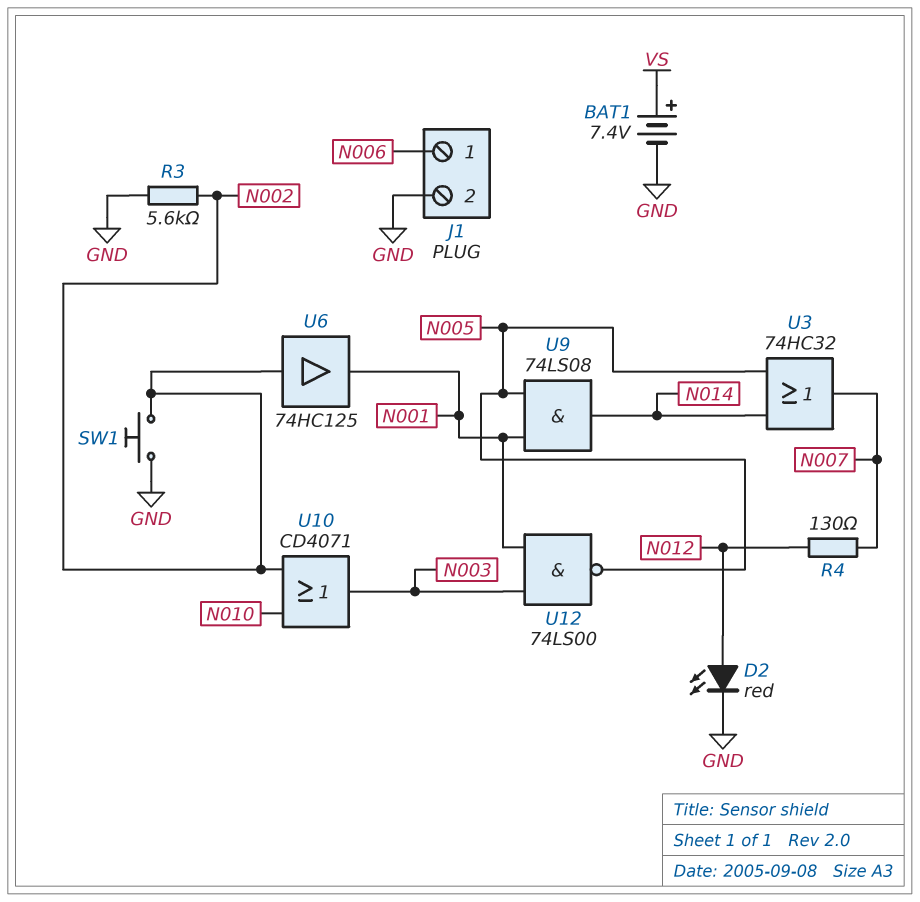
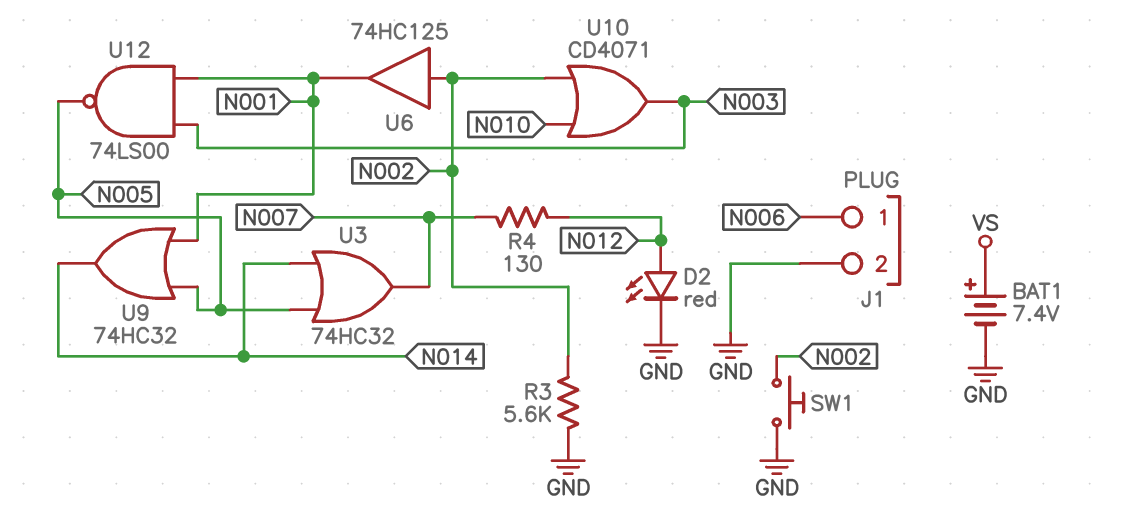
U9: AND 74LS08 (in N001, in N005, out N014) -> OR 74HC32 (in N001, in N005, out N014)

